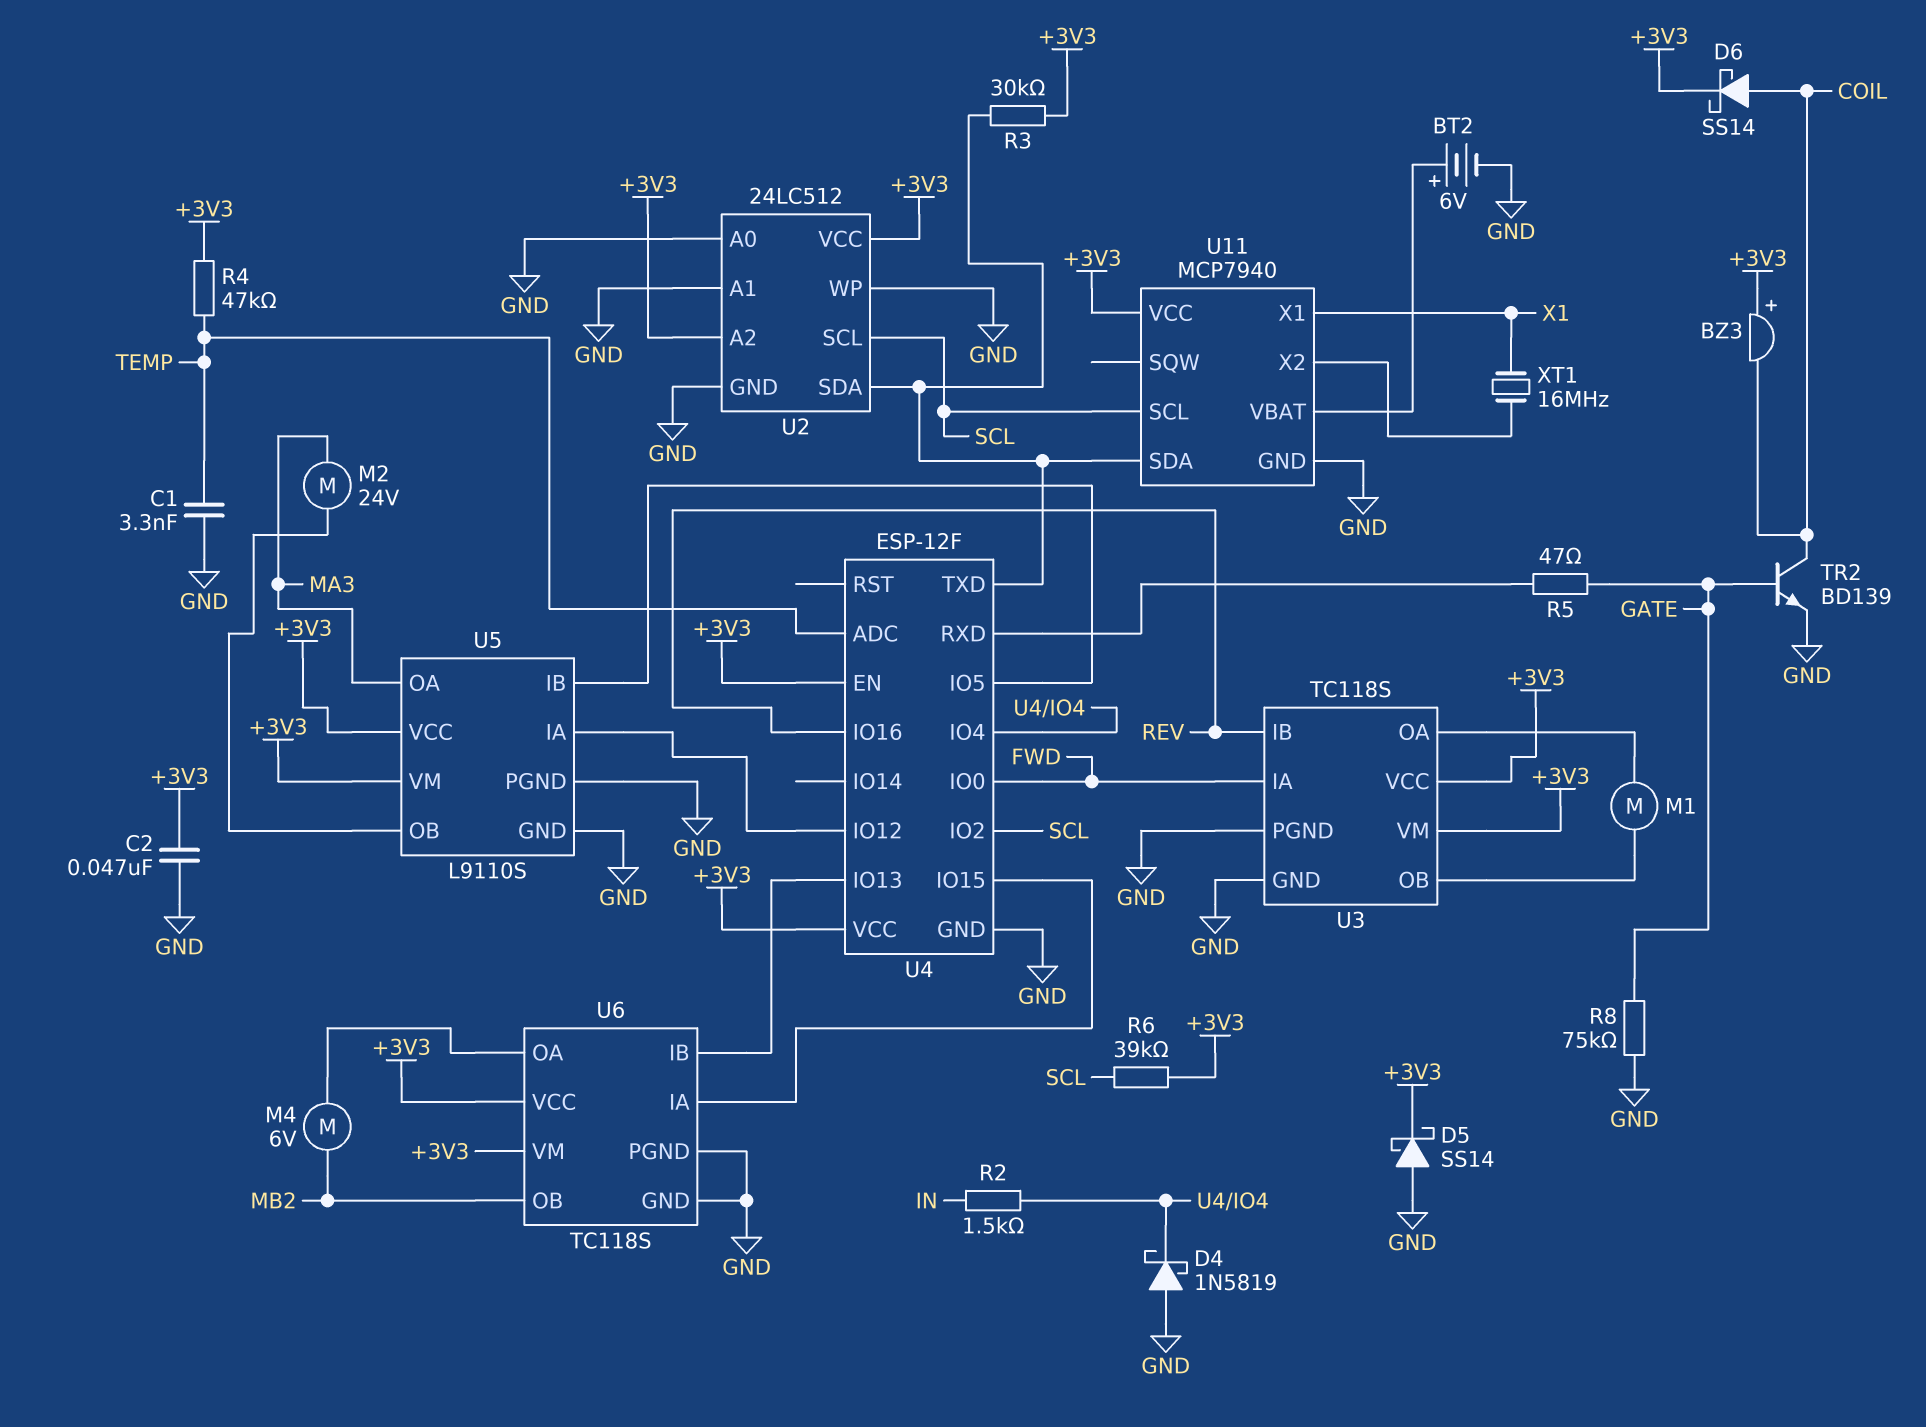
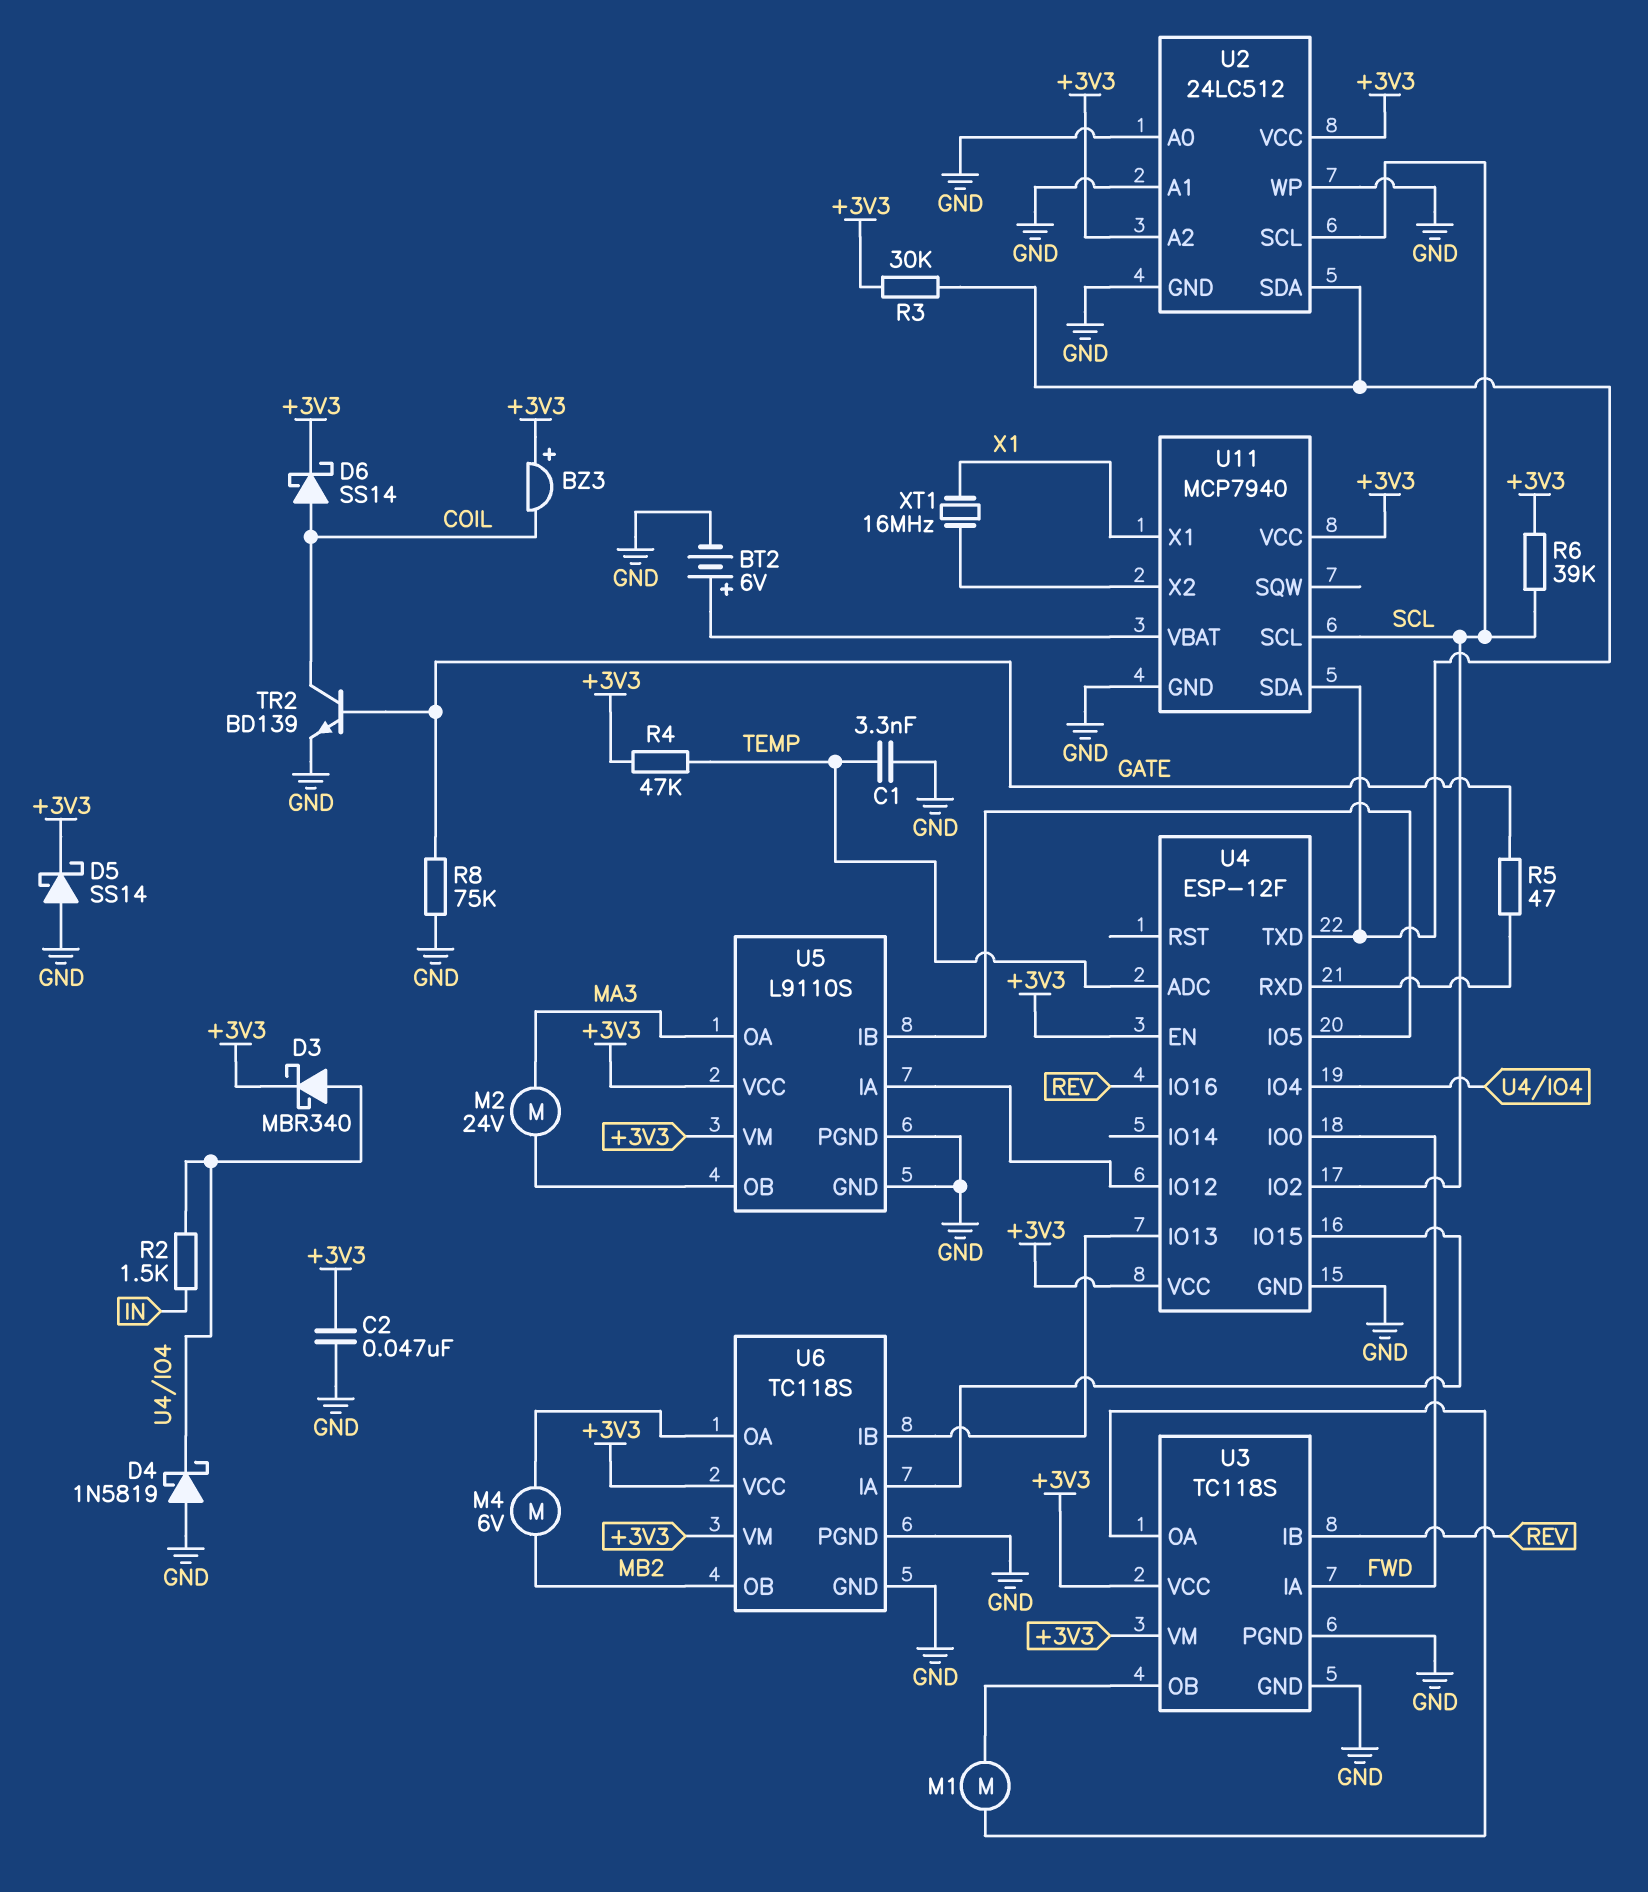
D3: none -> schottky MBR340 (A U4/IO4, K +3V3)

